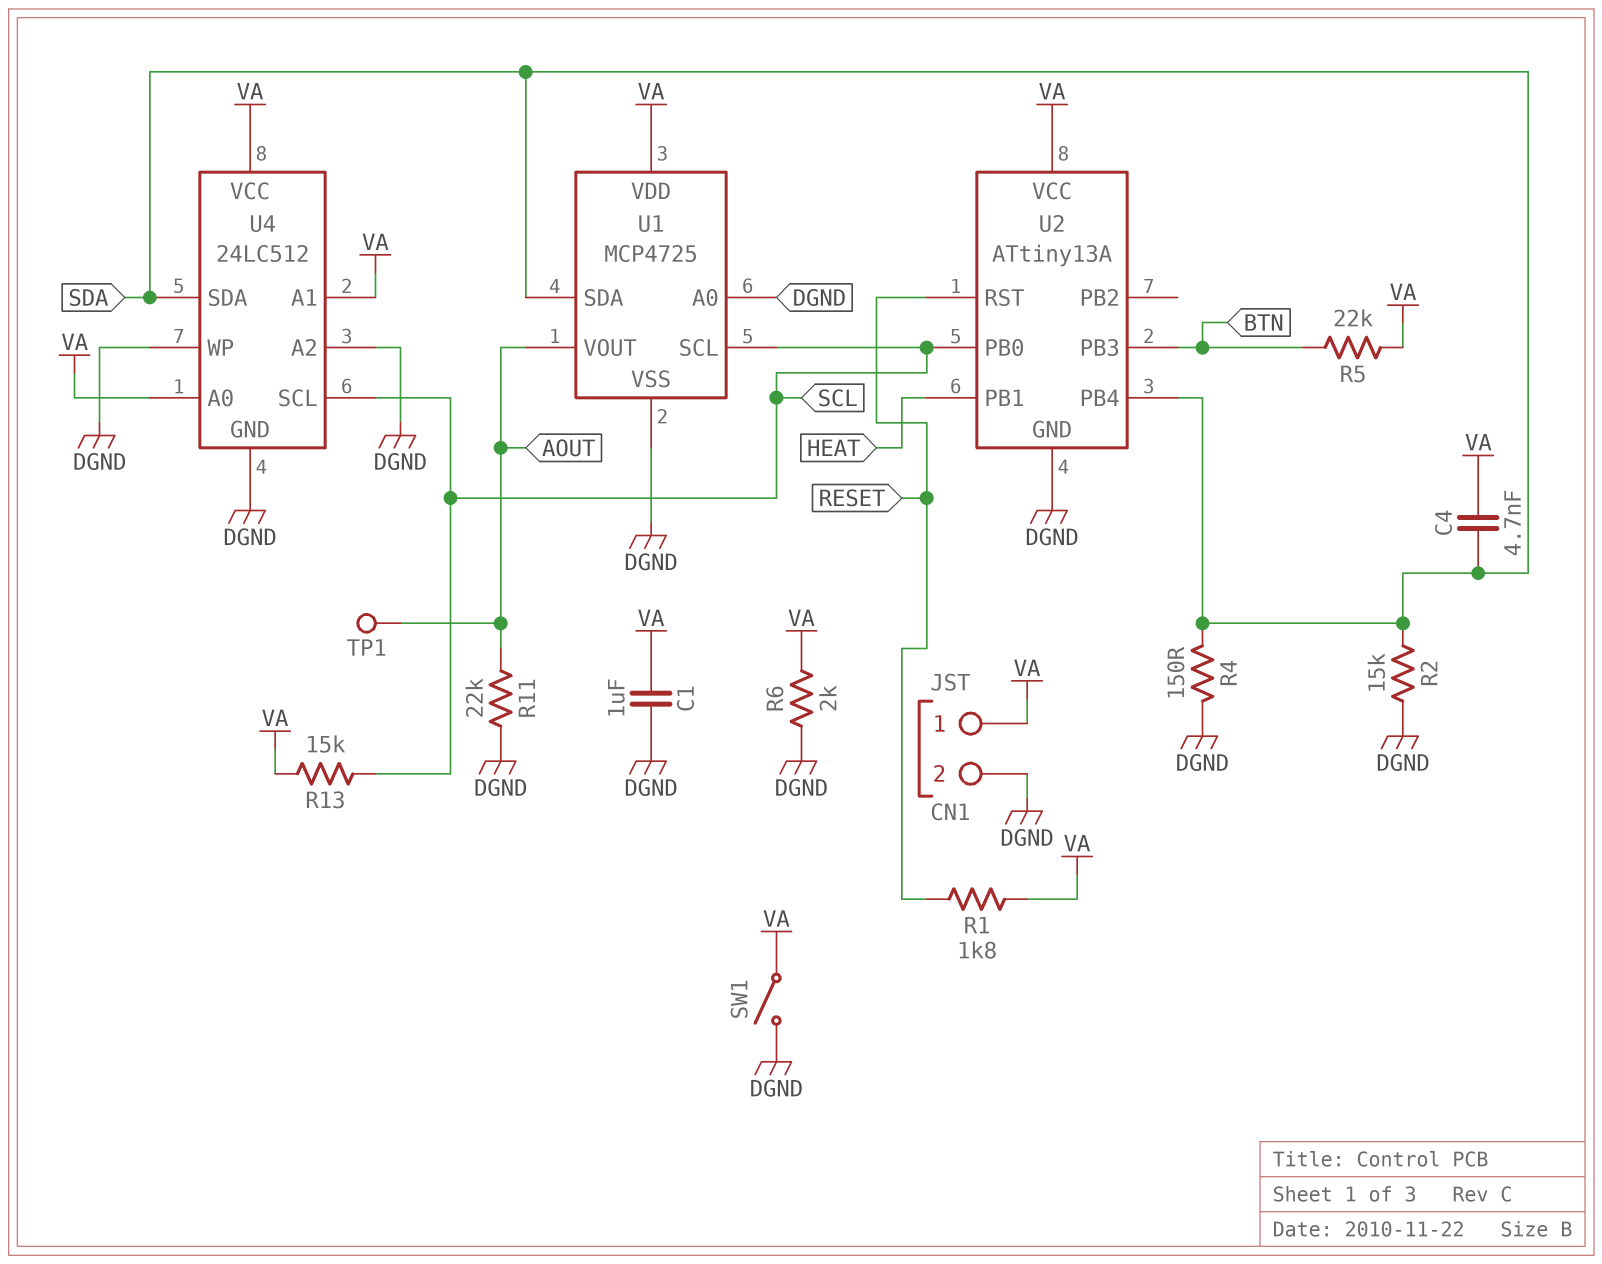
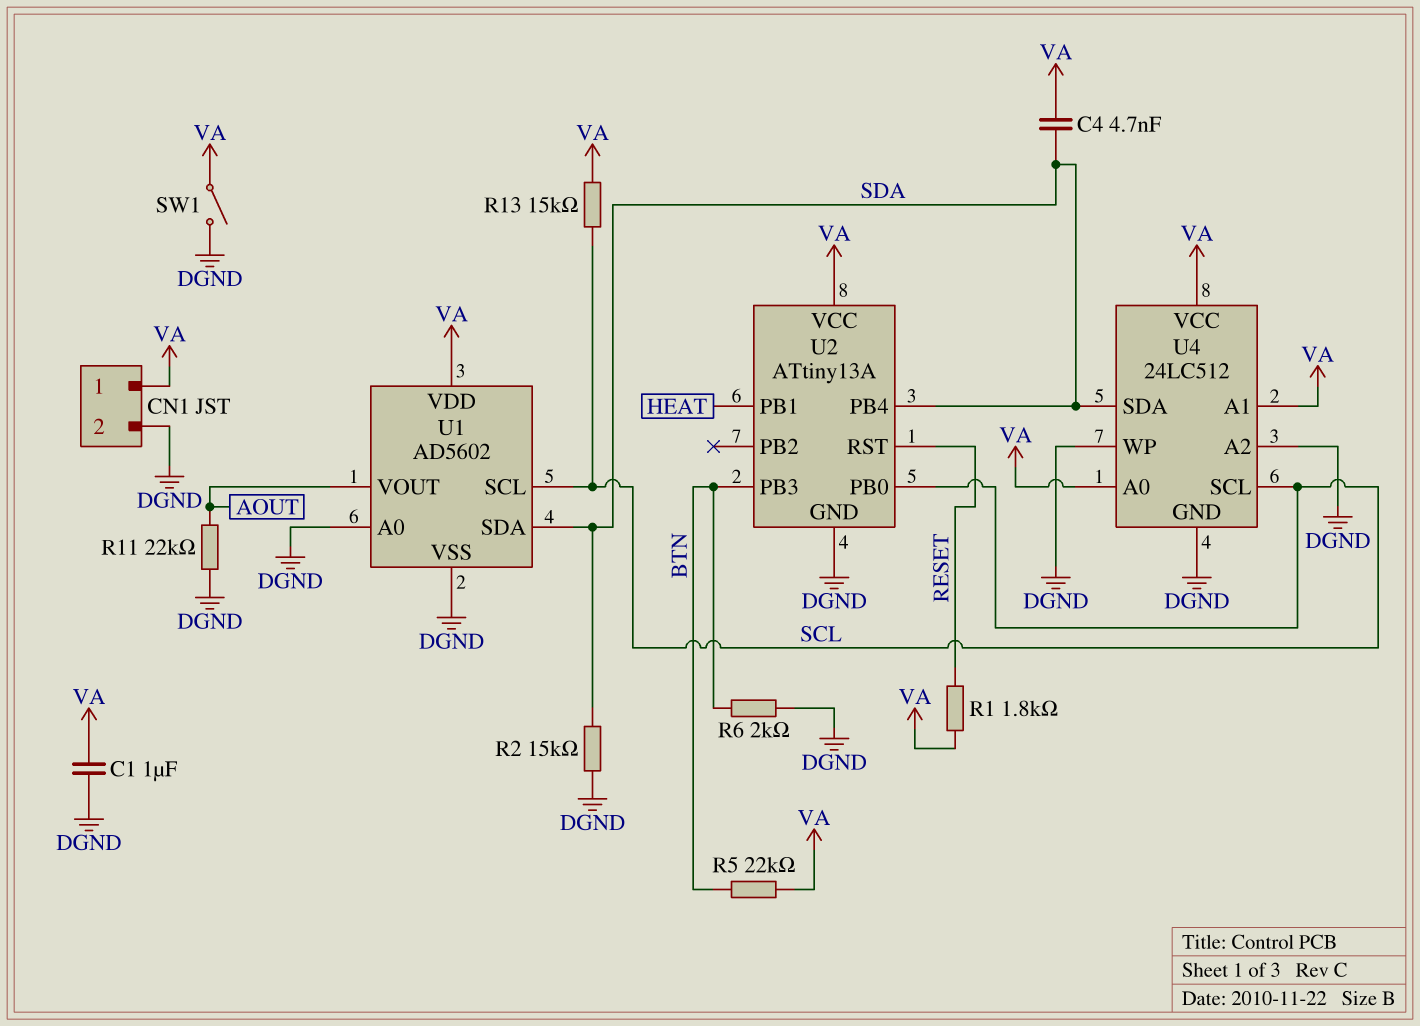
R4: 150 (DGND, SDA) -> none
R6: 2k (DGND, VA) -> 2k (BTN, DGND)
TP1: test point (AOUT) -> none
U1: MCP4725 -> AD5602

